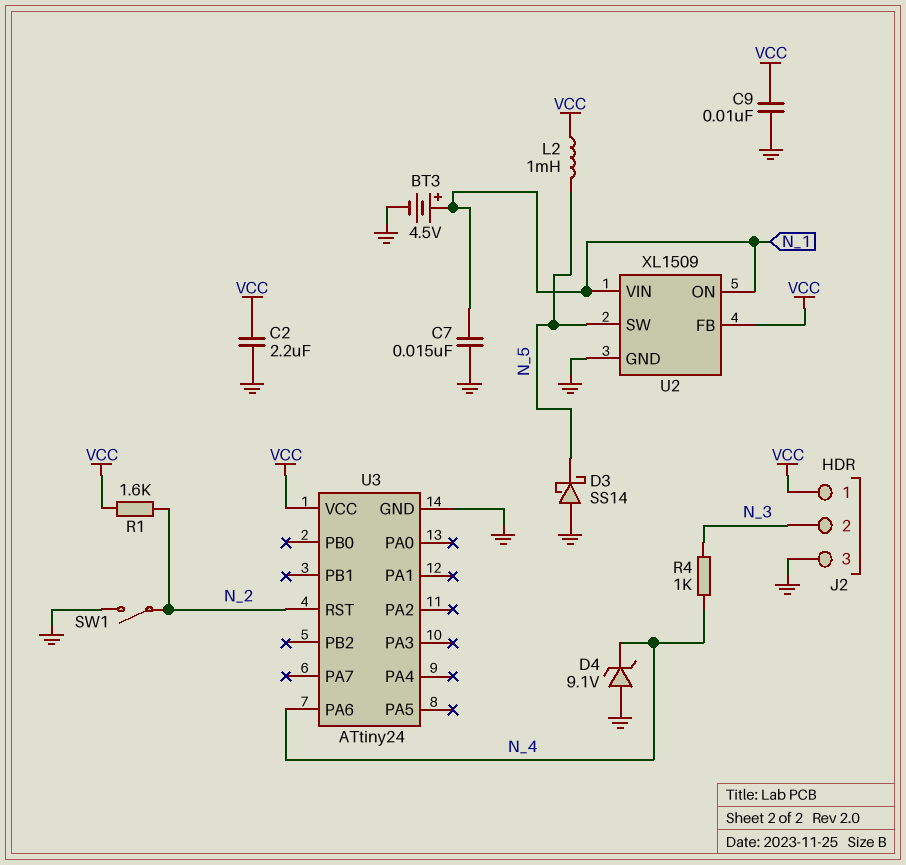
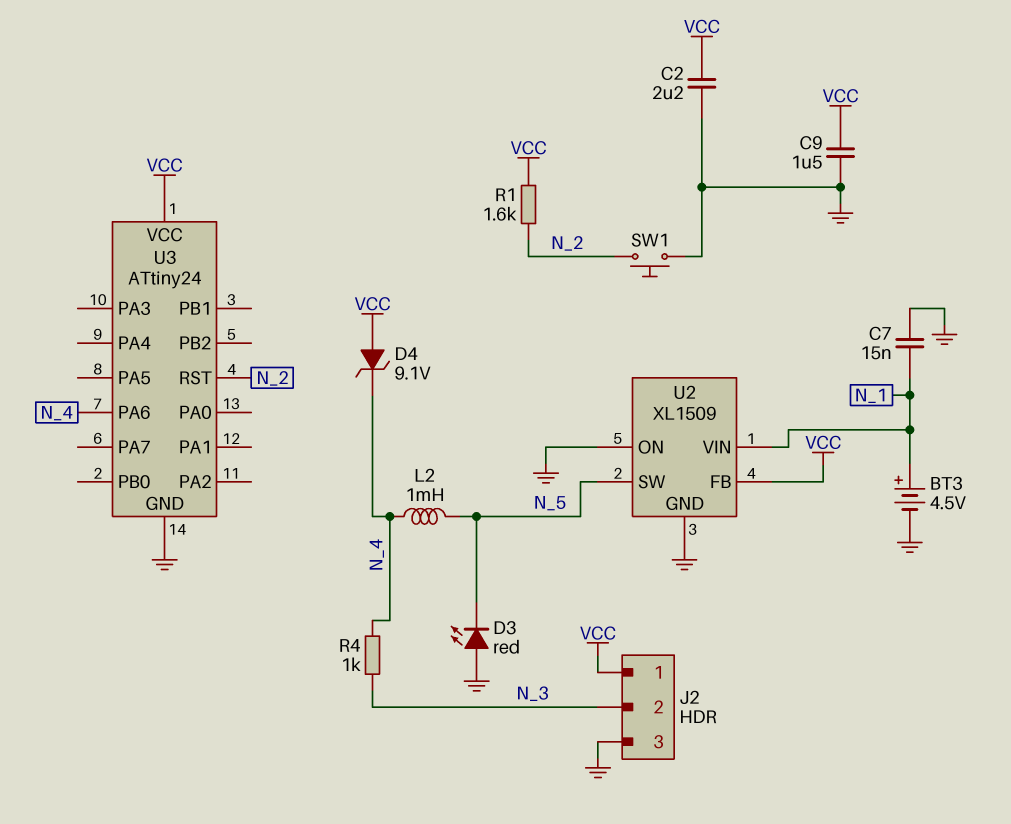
C9: 10nF (GND, VCC) -> 1.5uF (GND, VCC)
D3: schottky SS14 (A GND, K N_5) -> LED red (A GND, K N_5)
D4: zener 9.1V (A GND, K N_4) -> zener 9.1V (A VCC, K N_4)
L2: 1mH (N_5, VCC) -> 1mH (N_4, N_5)
SW1: switch (GND, N_2) -> button (GND, N_2)
U2 pin ON: N_1 -> GND

